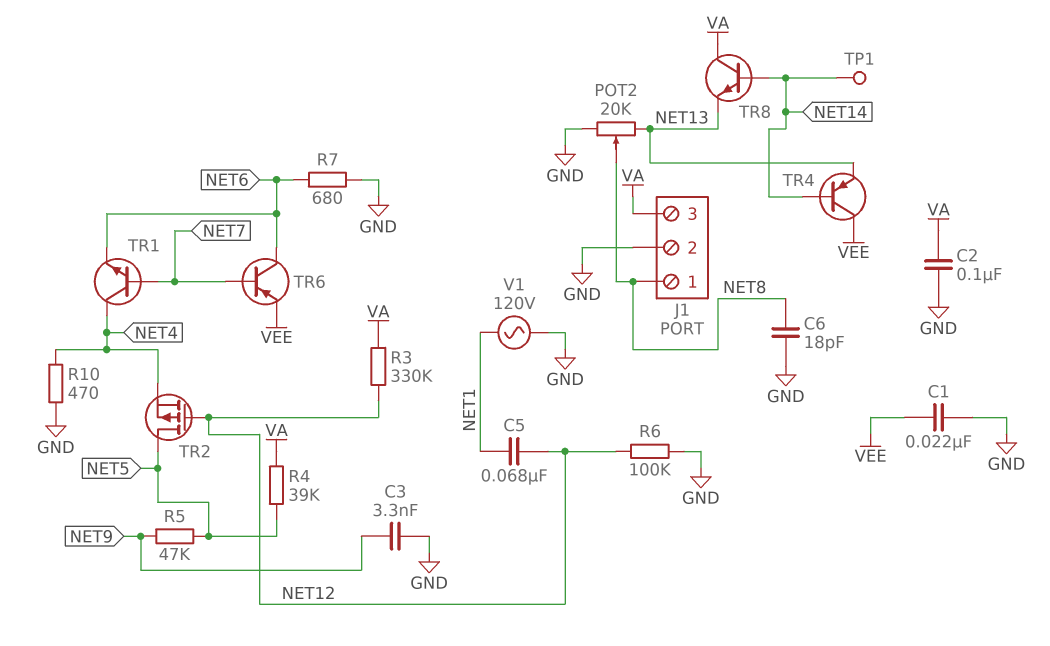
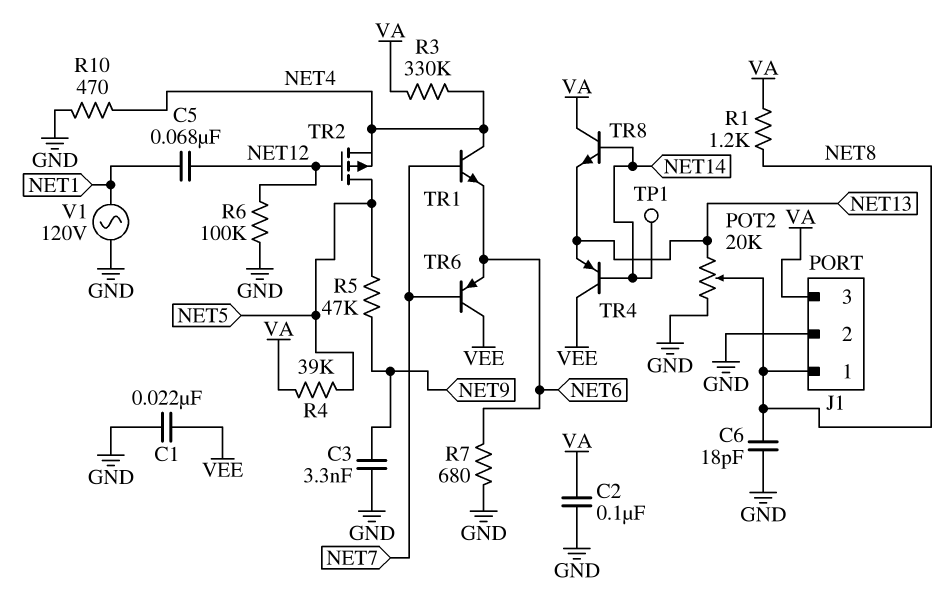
R1: none -> 1.2k (NET8, VA)
R3: 330k (NET12, VA) -> 330k (NET4, VA)
TR6: PNP (B NET7, C NET6, E VEE) -> PNP (B NET7, C VEE, E NET6)

